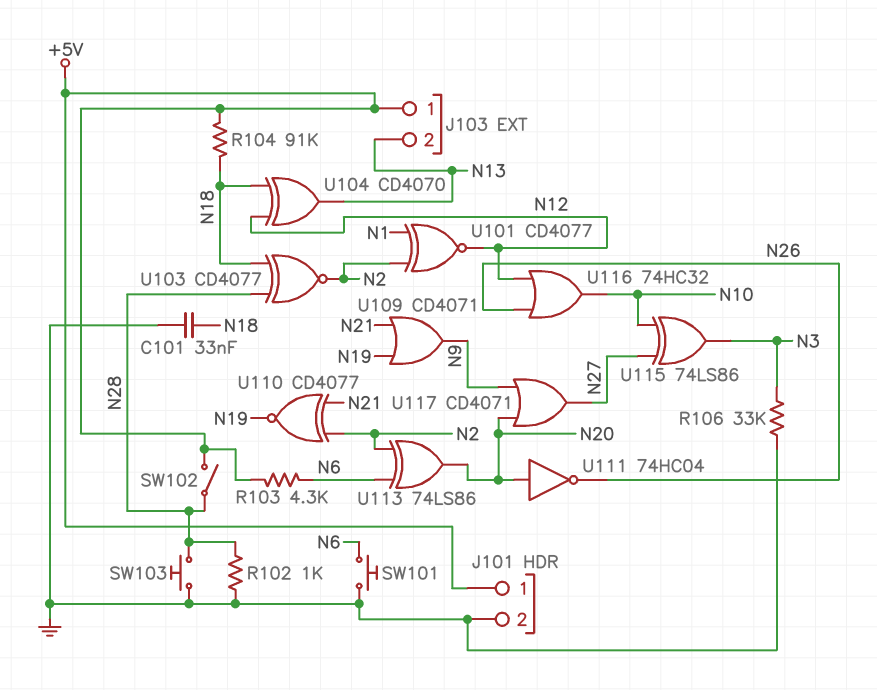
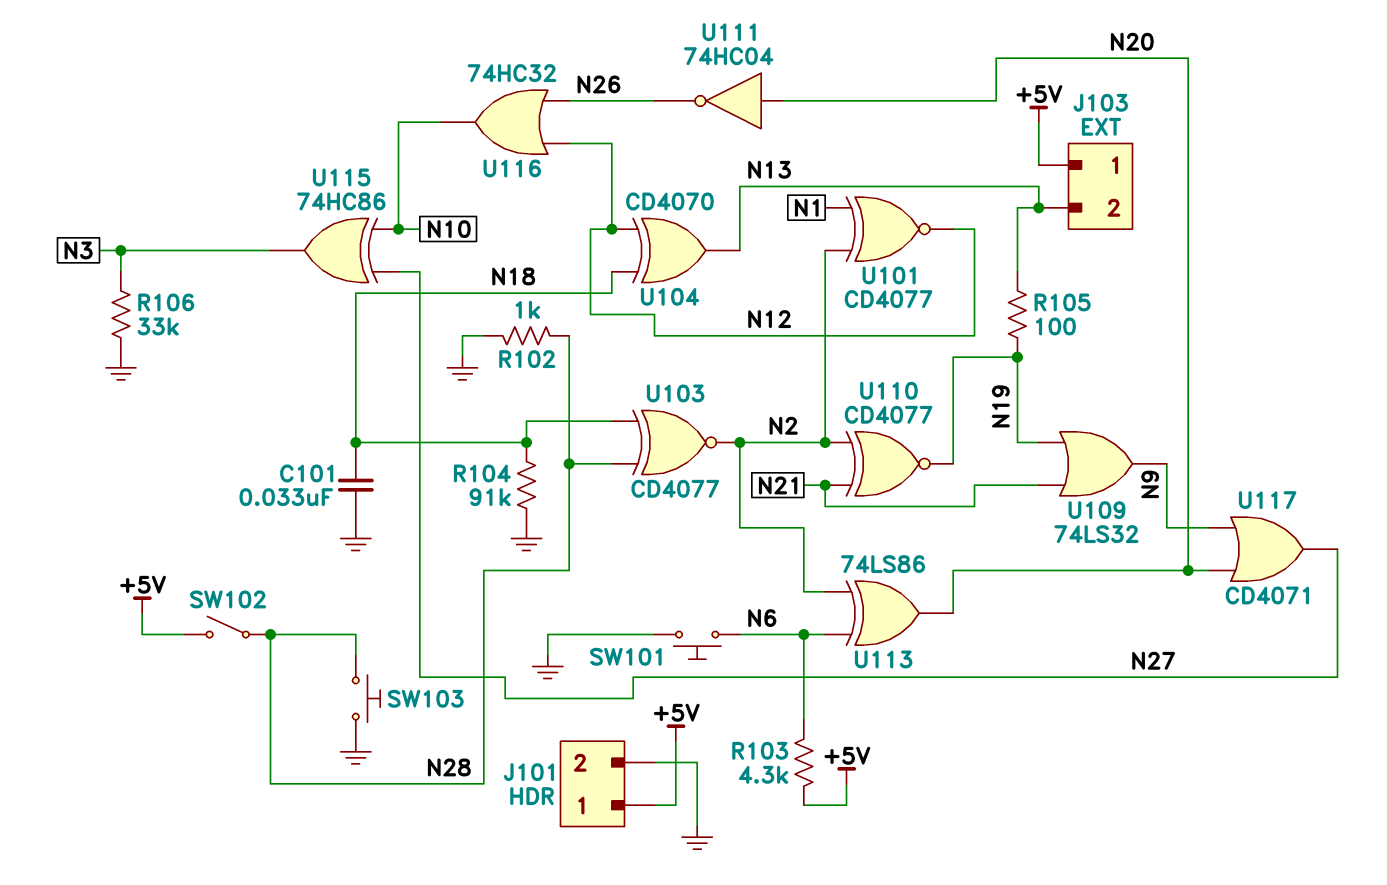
R104: 91k (+5V, N18) -> 91k (GND, N18)
R105: none -> 100 (N13, N19)
U109: OR CD4071 (in N19, in N21, out N9) -> OR 74LS32 (in N19, in N21, out N9)
U115: XOR 74LS86 (in N10, in N27, out N3) -> XOR 74HC86 (in N10, in N27, out N3)

